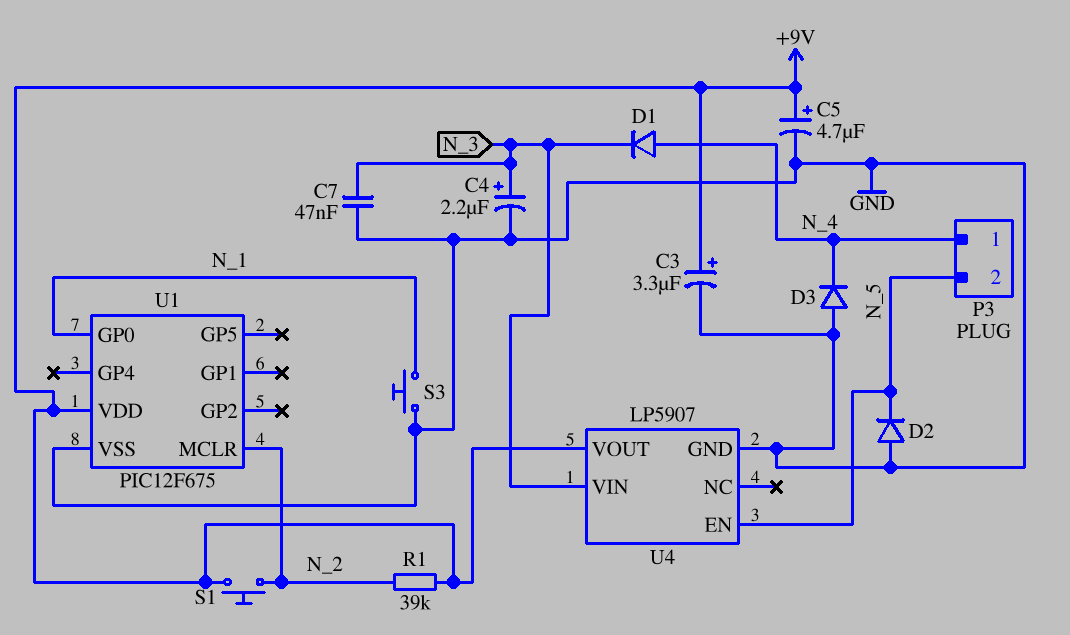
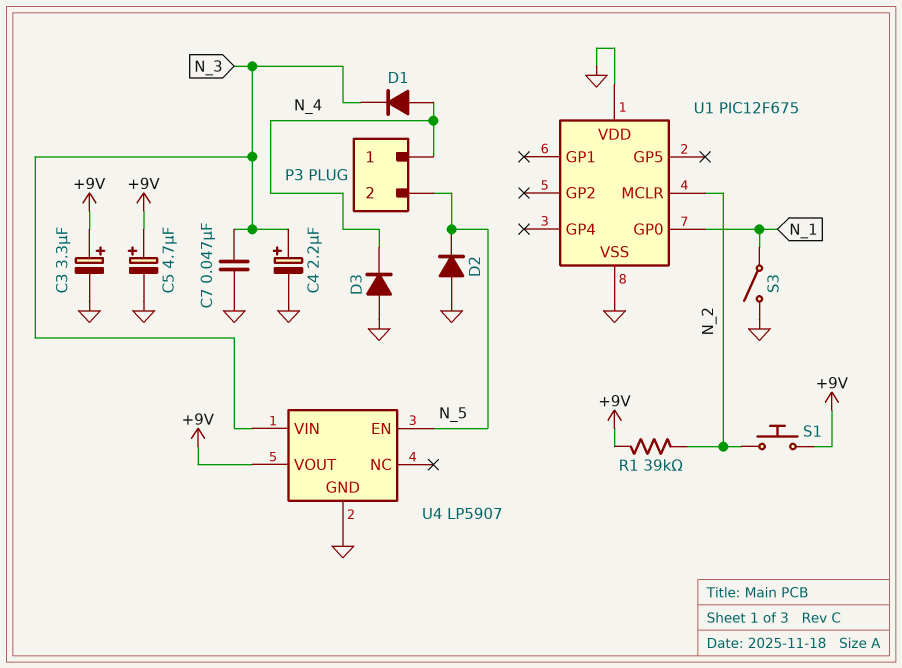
S3: button (GND, N_1) -> switch (GND, N_1)
U1 pin VDD: +9V -> GND

